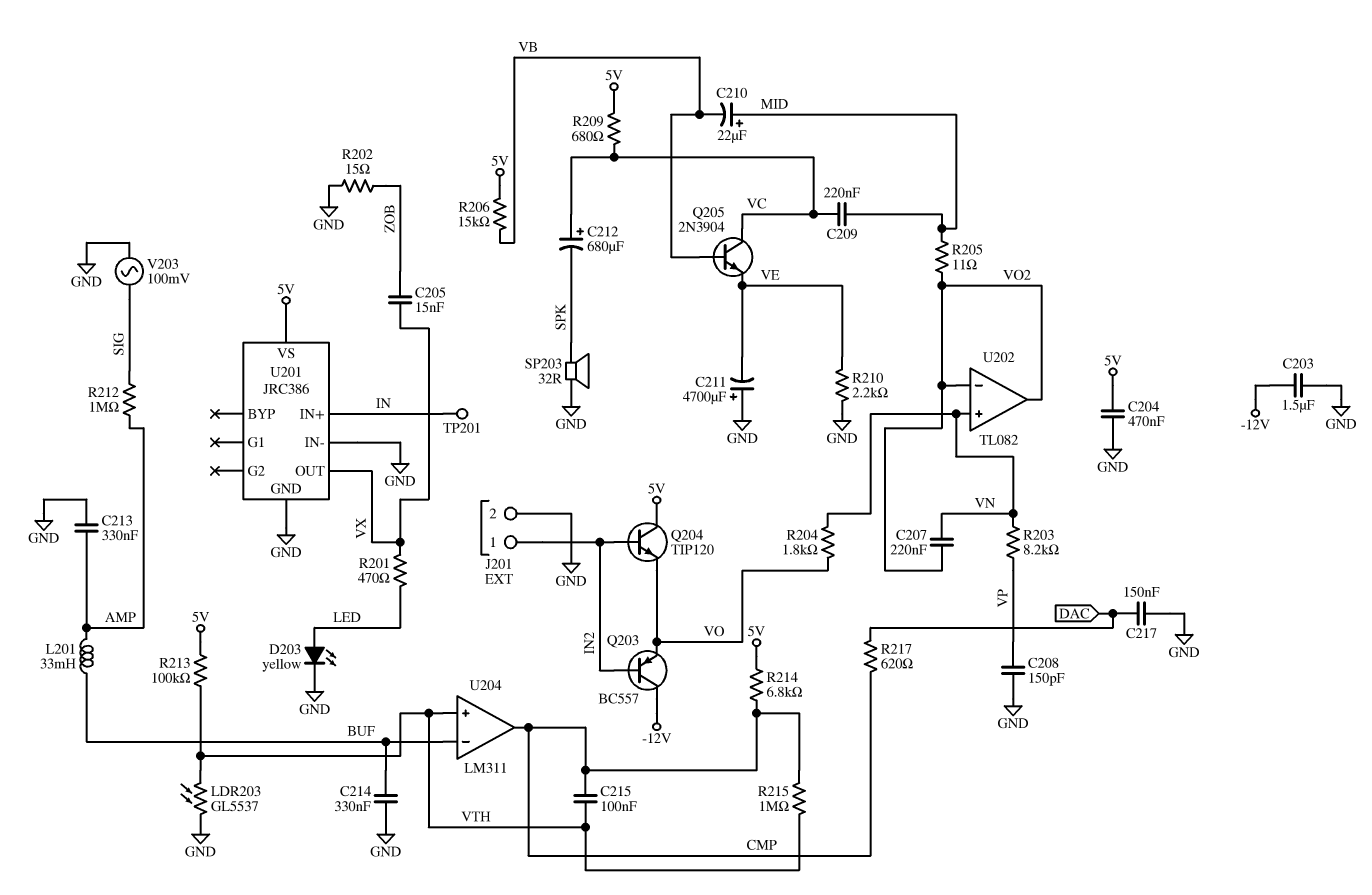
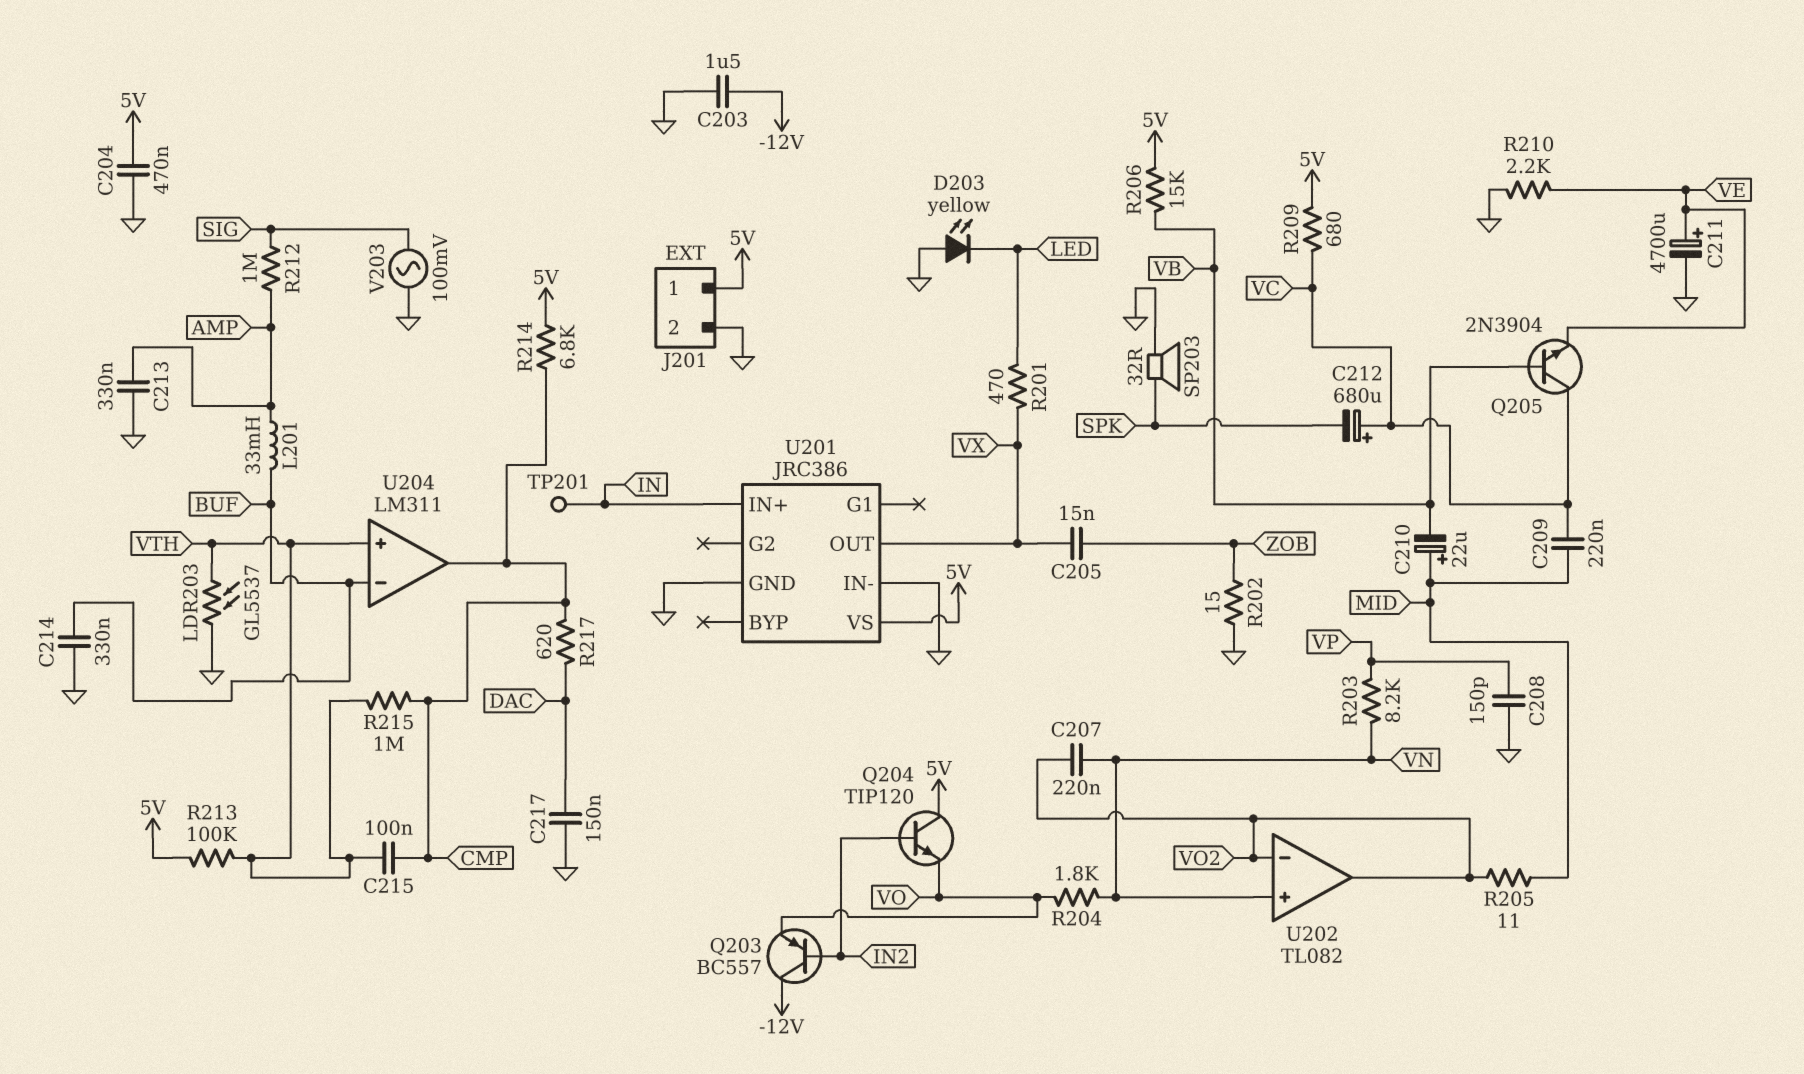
C211: 4700uF (plus GND, minus VE) -> 4700uF (plus VE, minus GND)
D203: LED yellow (A LED, K GND) -> LED yellow (A GND, K LED)
J201 pin 1: IN2 -> 5V

